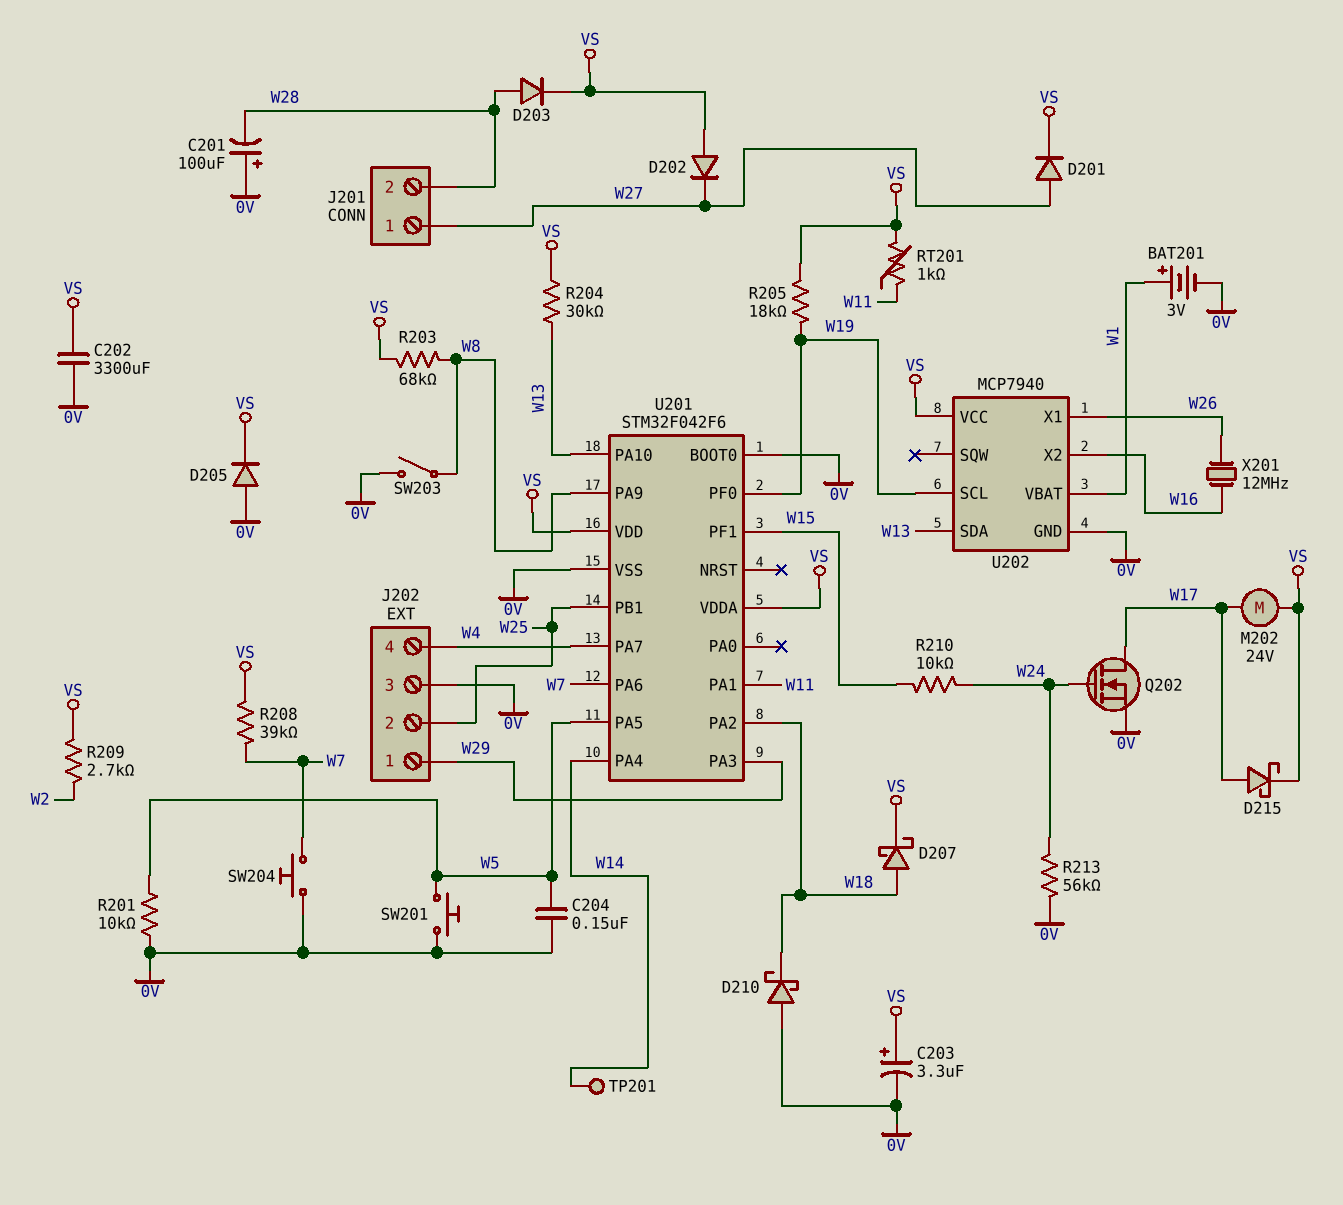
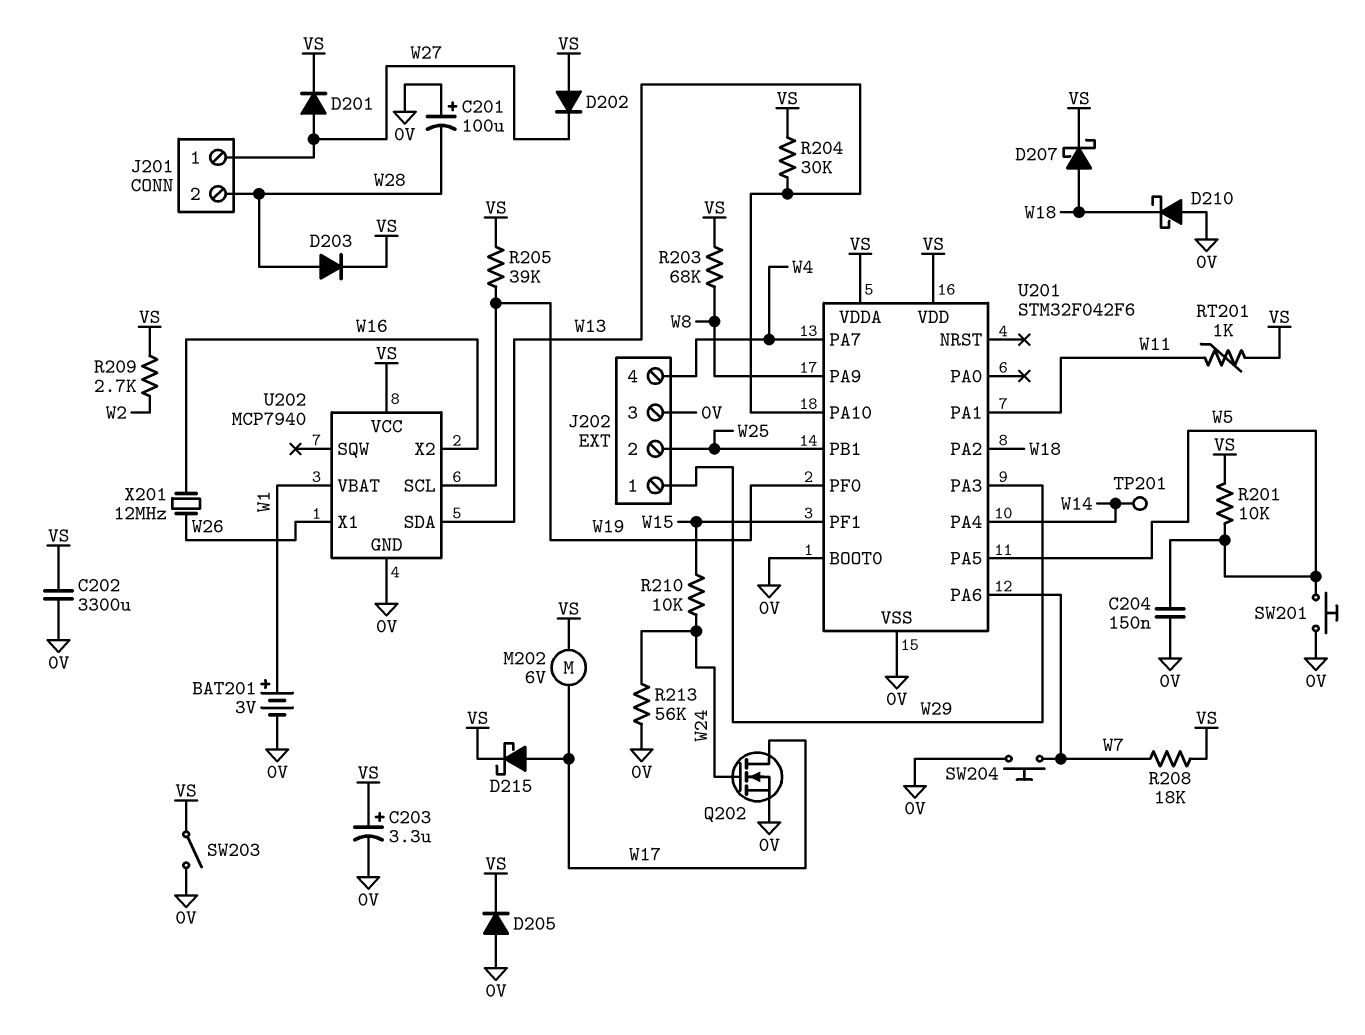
M202: motor 24V (VS, W17) -> motor 6V (VS, W17)
R201: 10k (0V, W5) -> 10k (VS, W5)
R205: 18k (VS, W19) -> 39k (VS, W19)
R208: 39k (VS, W7) -> 18k (VS, W7)
SW203: switch (0V, W8) -> switch (0V, VS)

